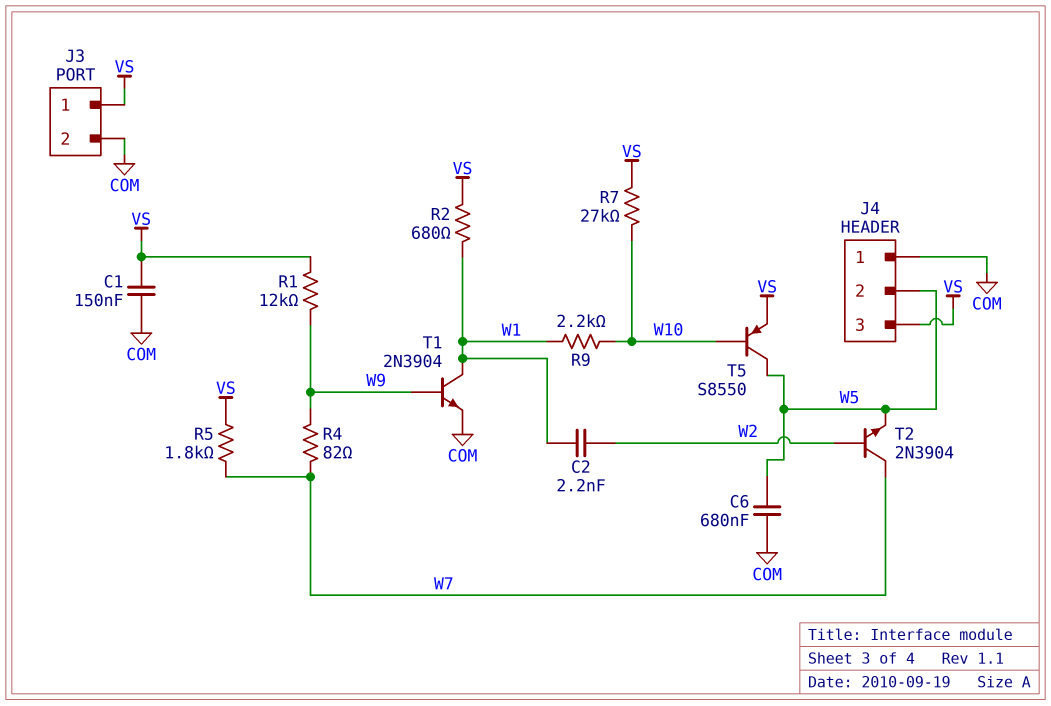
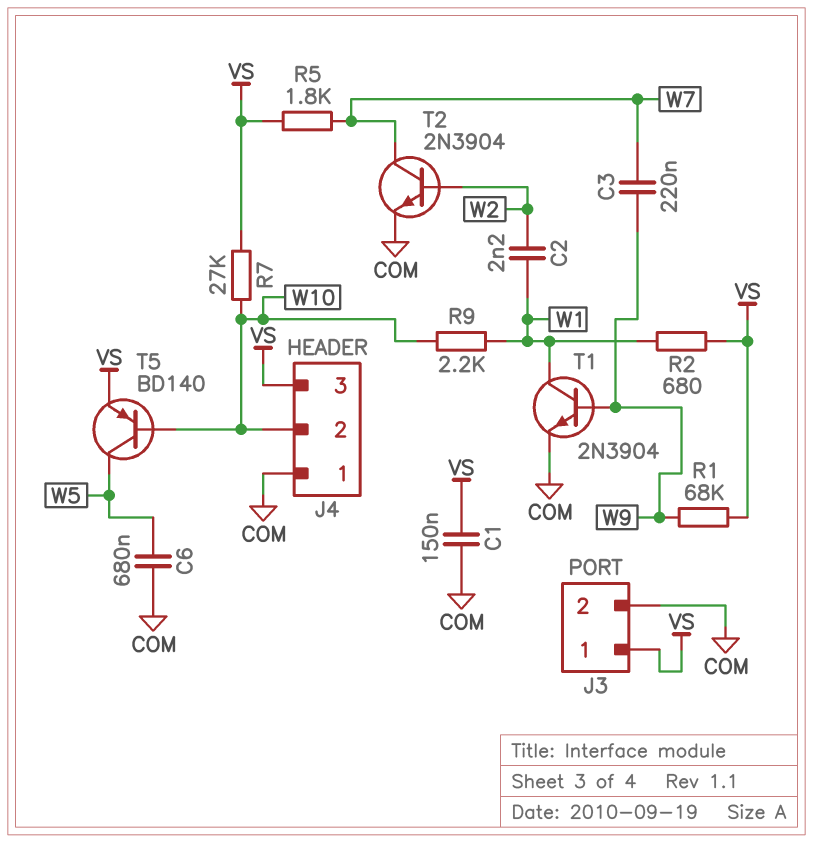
C3: none -> 220nF (W7, W9)
J4 pin 2: W5 -> W10
R1: 12k (VS, W9) -> 68k (VS, W9)
R4: 82 (W7, W9) -> none
T2: NPN 2N3904 (B W2, C W7, E W5) -> NPN 2N3904 (B W2, C W7, E COM)
T5: PNP S8550 (B W10, C W5, E VS) -> PNP BD140 (B W10, C W5, E VS)

